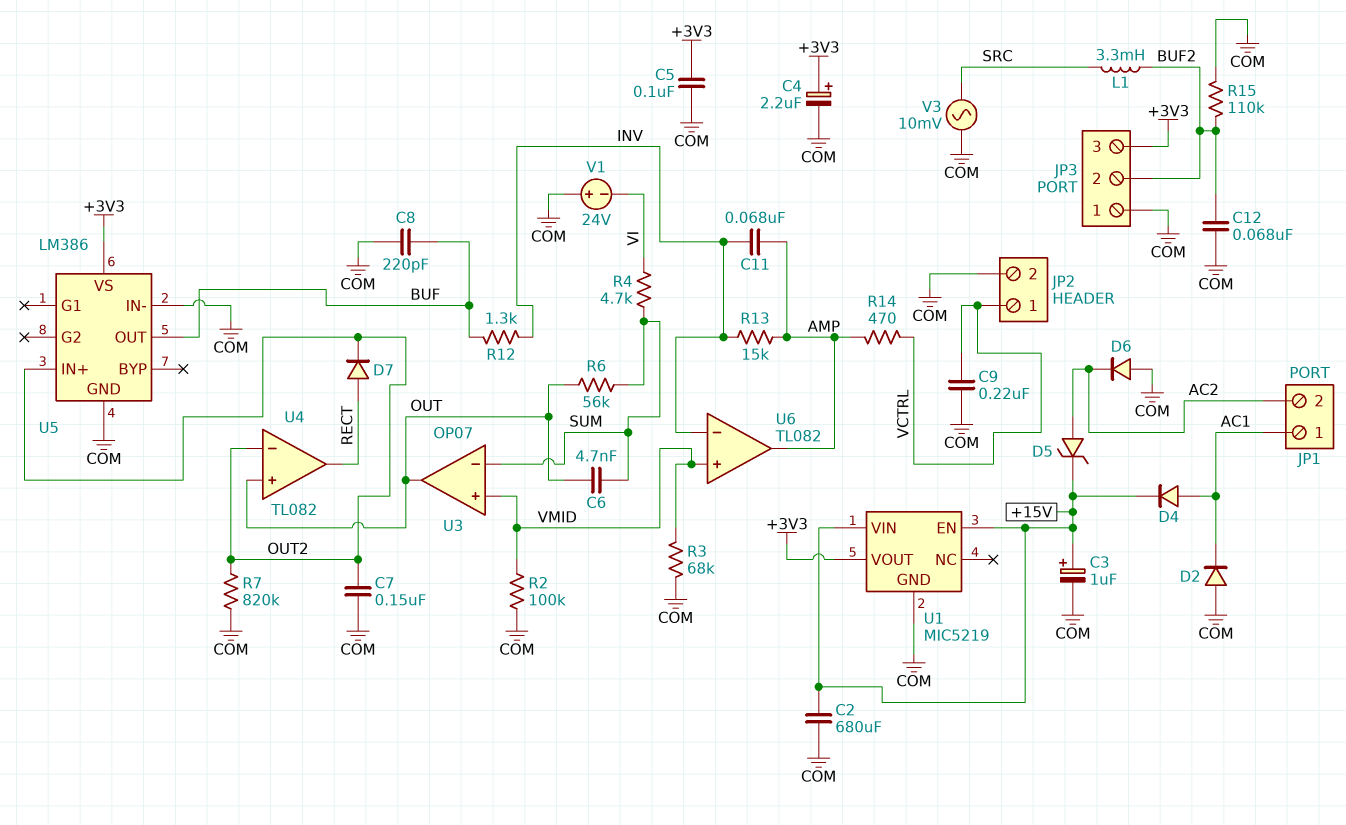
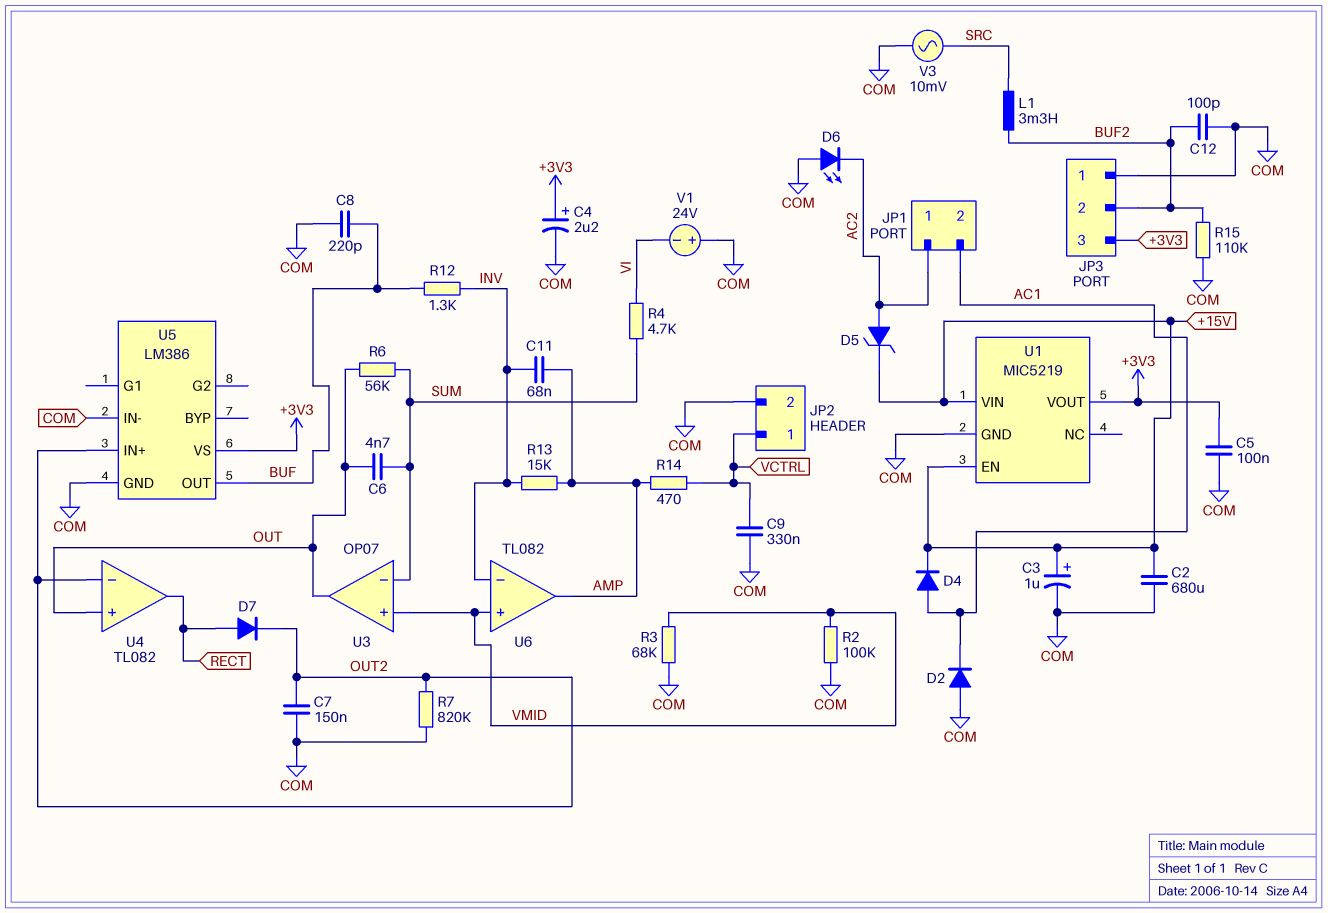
C9: 220nF (COM, VCTRL) -> 330nF (COM, VCTRL)
C12: 68nF (BUF2, COM) -> 100pF (BUF2, COM)
D6: diode (A COM, K AC2) -> LED (A COM, K AC2)
JP1 pin 1: AC1 -> AC2
JP1 pin 2: AC2 -> AC1

